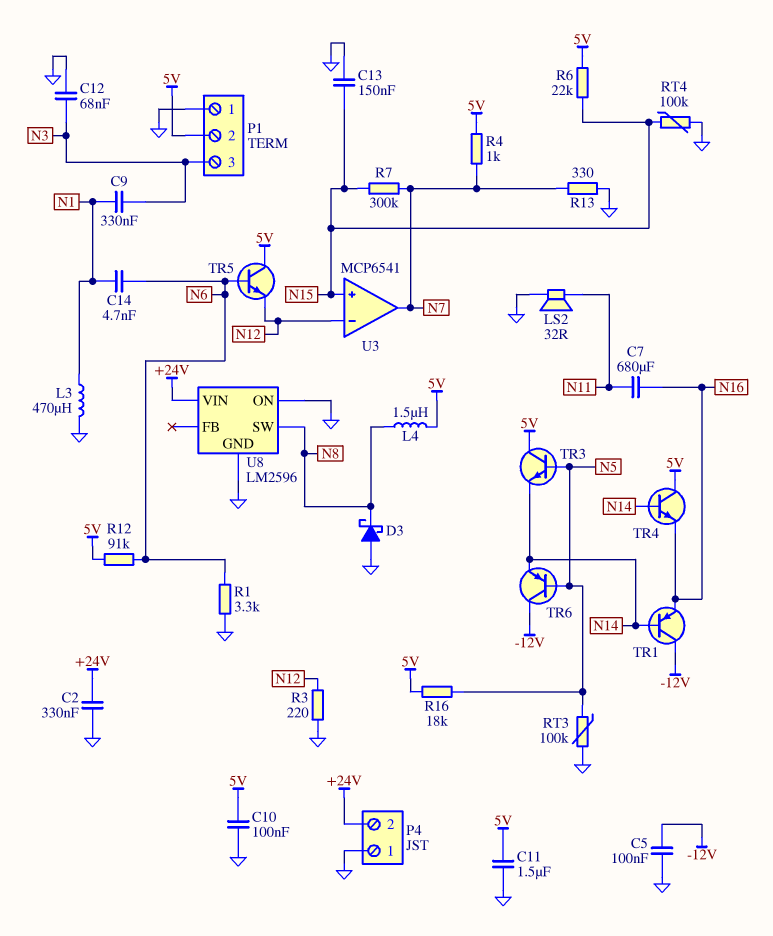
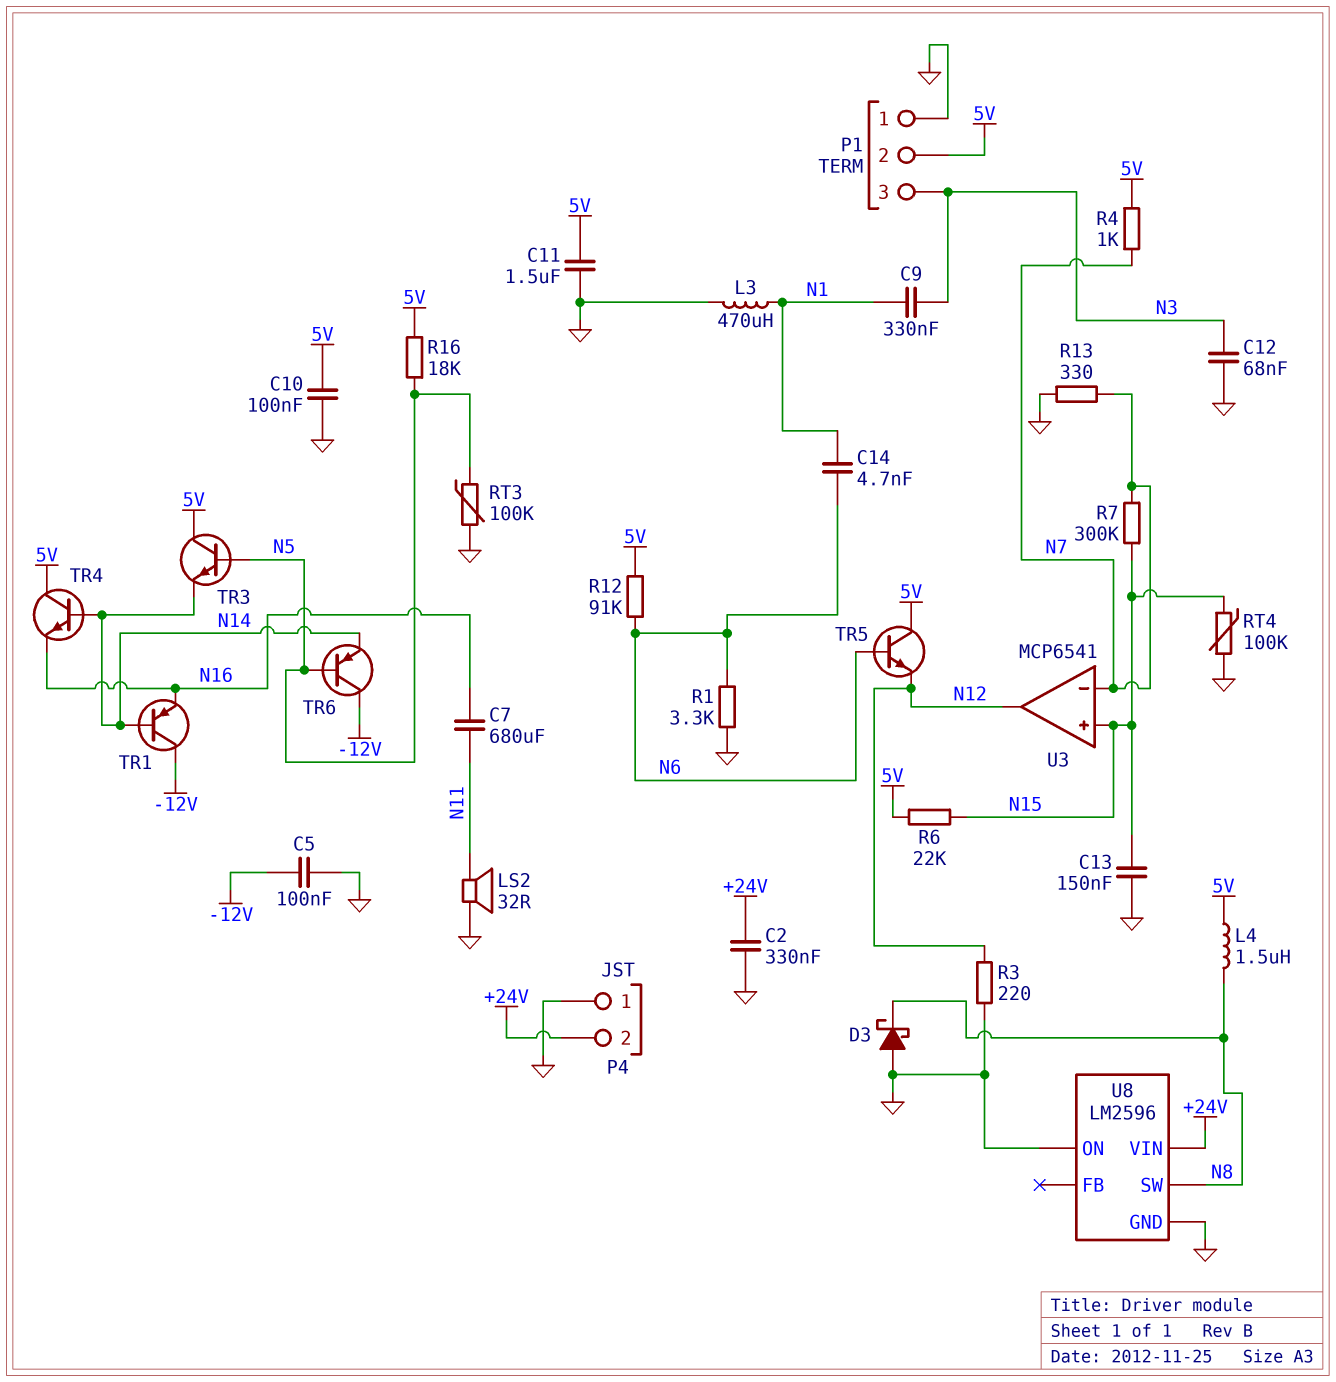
U3 pin in-: N12 -> N7
U3 pin out: N7 -> N12

